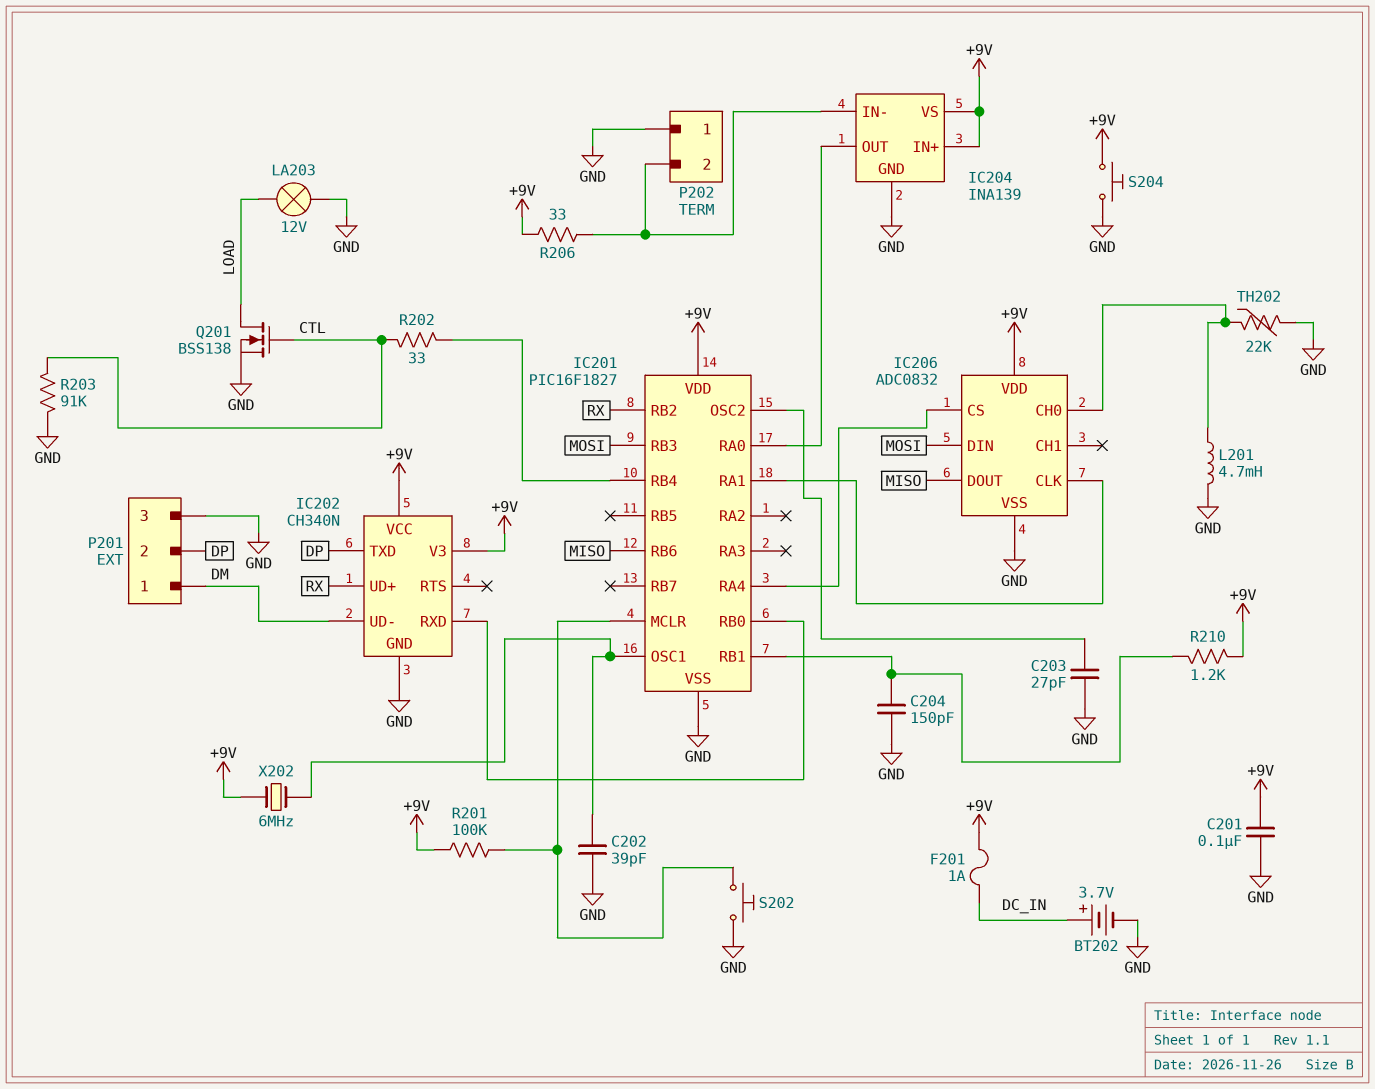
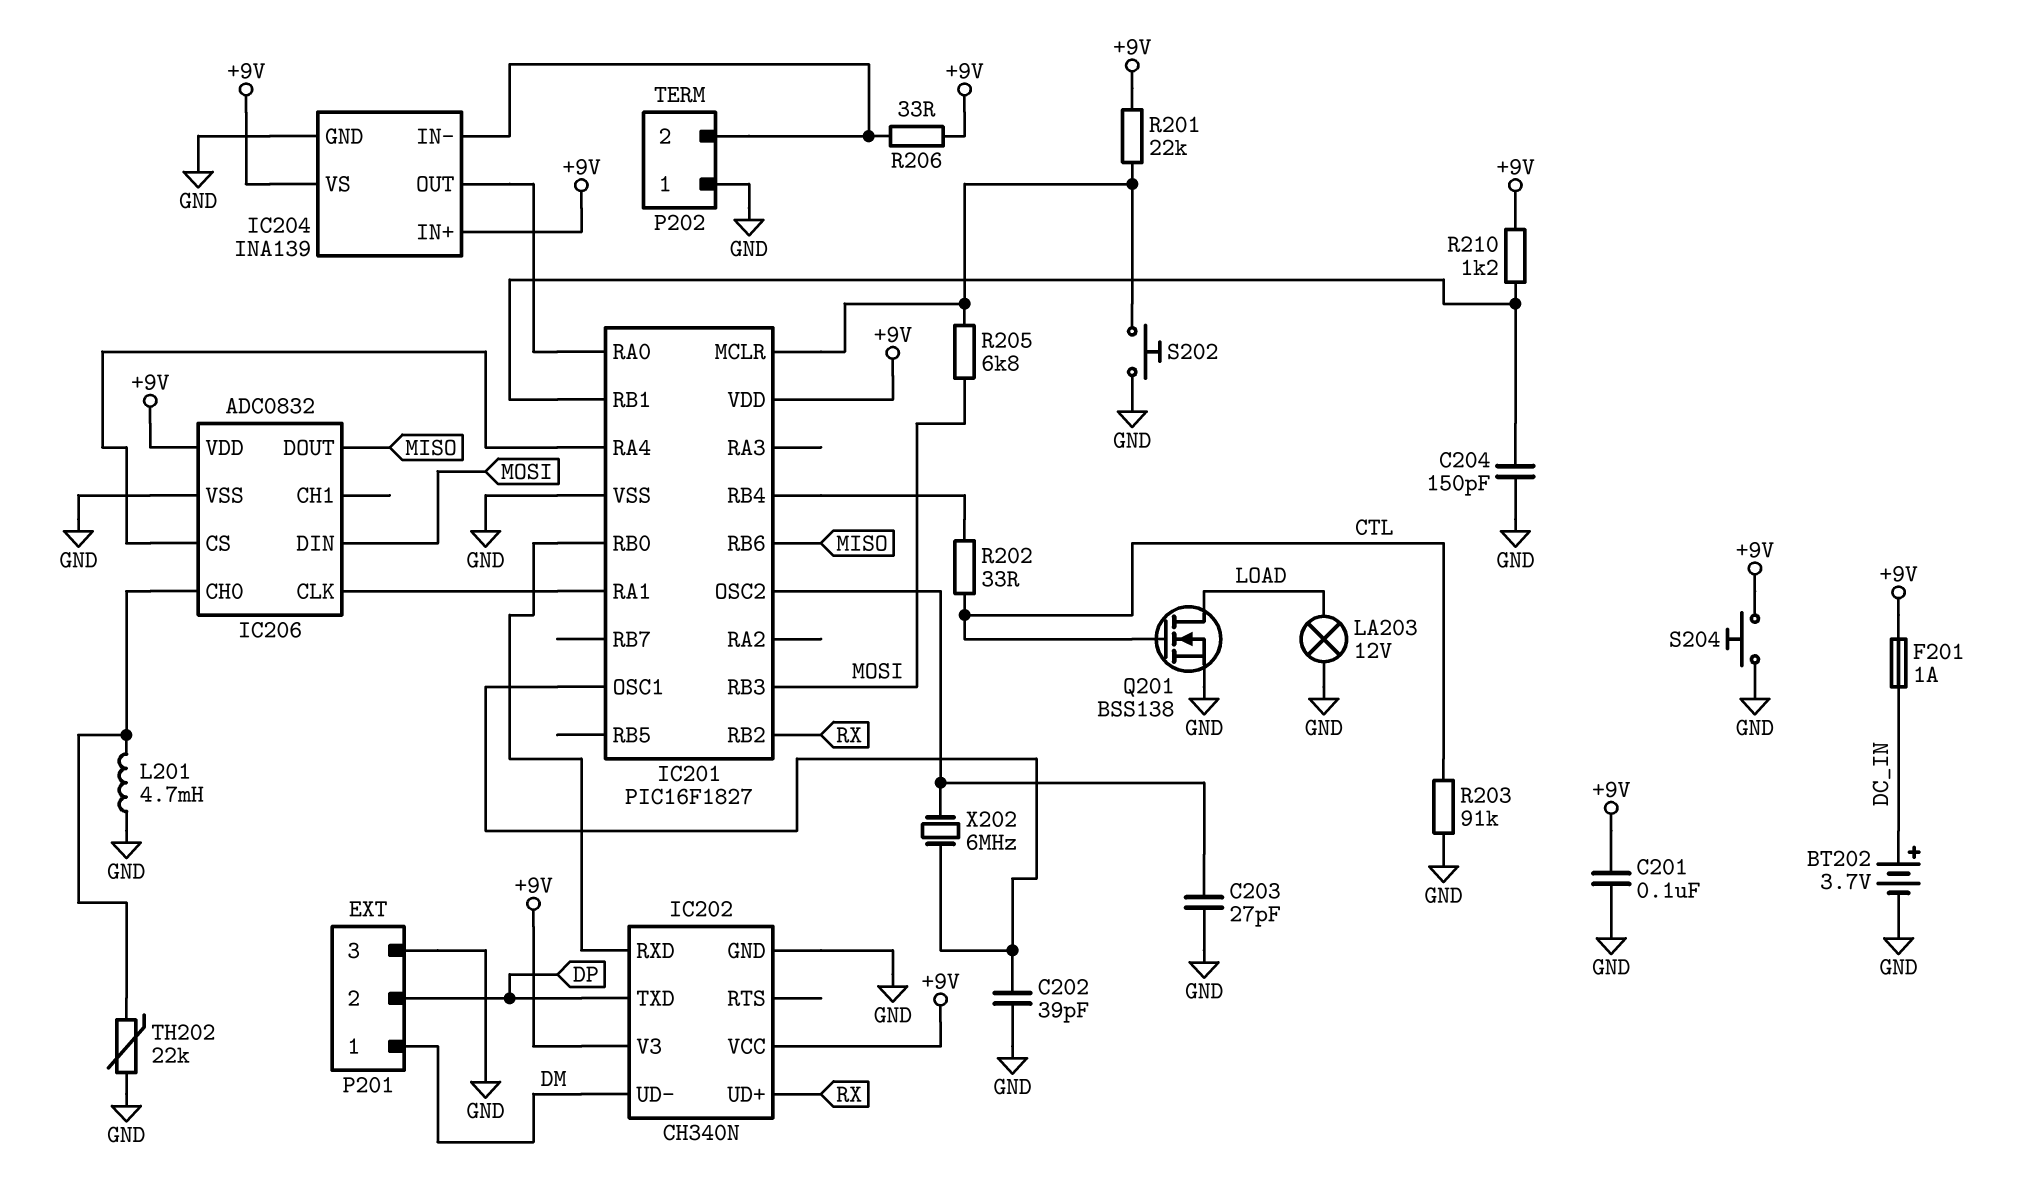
R201: 100k (+9V, IC201/MCLR) -> 22k (+9V, IC201/MCLR)
R205: none -> 6.8k (IC201/MCLR, MOSI)
X202: 6MHz (+9V, IC201/OSC1) -> 6MHz (IC201/OSC1, IC201/OSC2)

